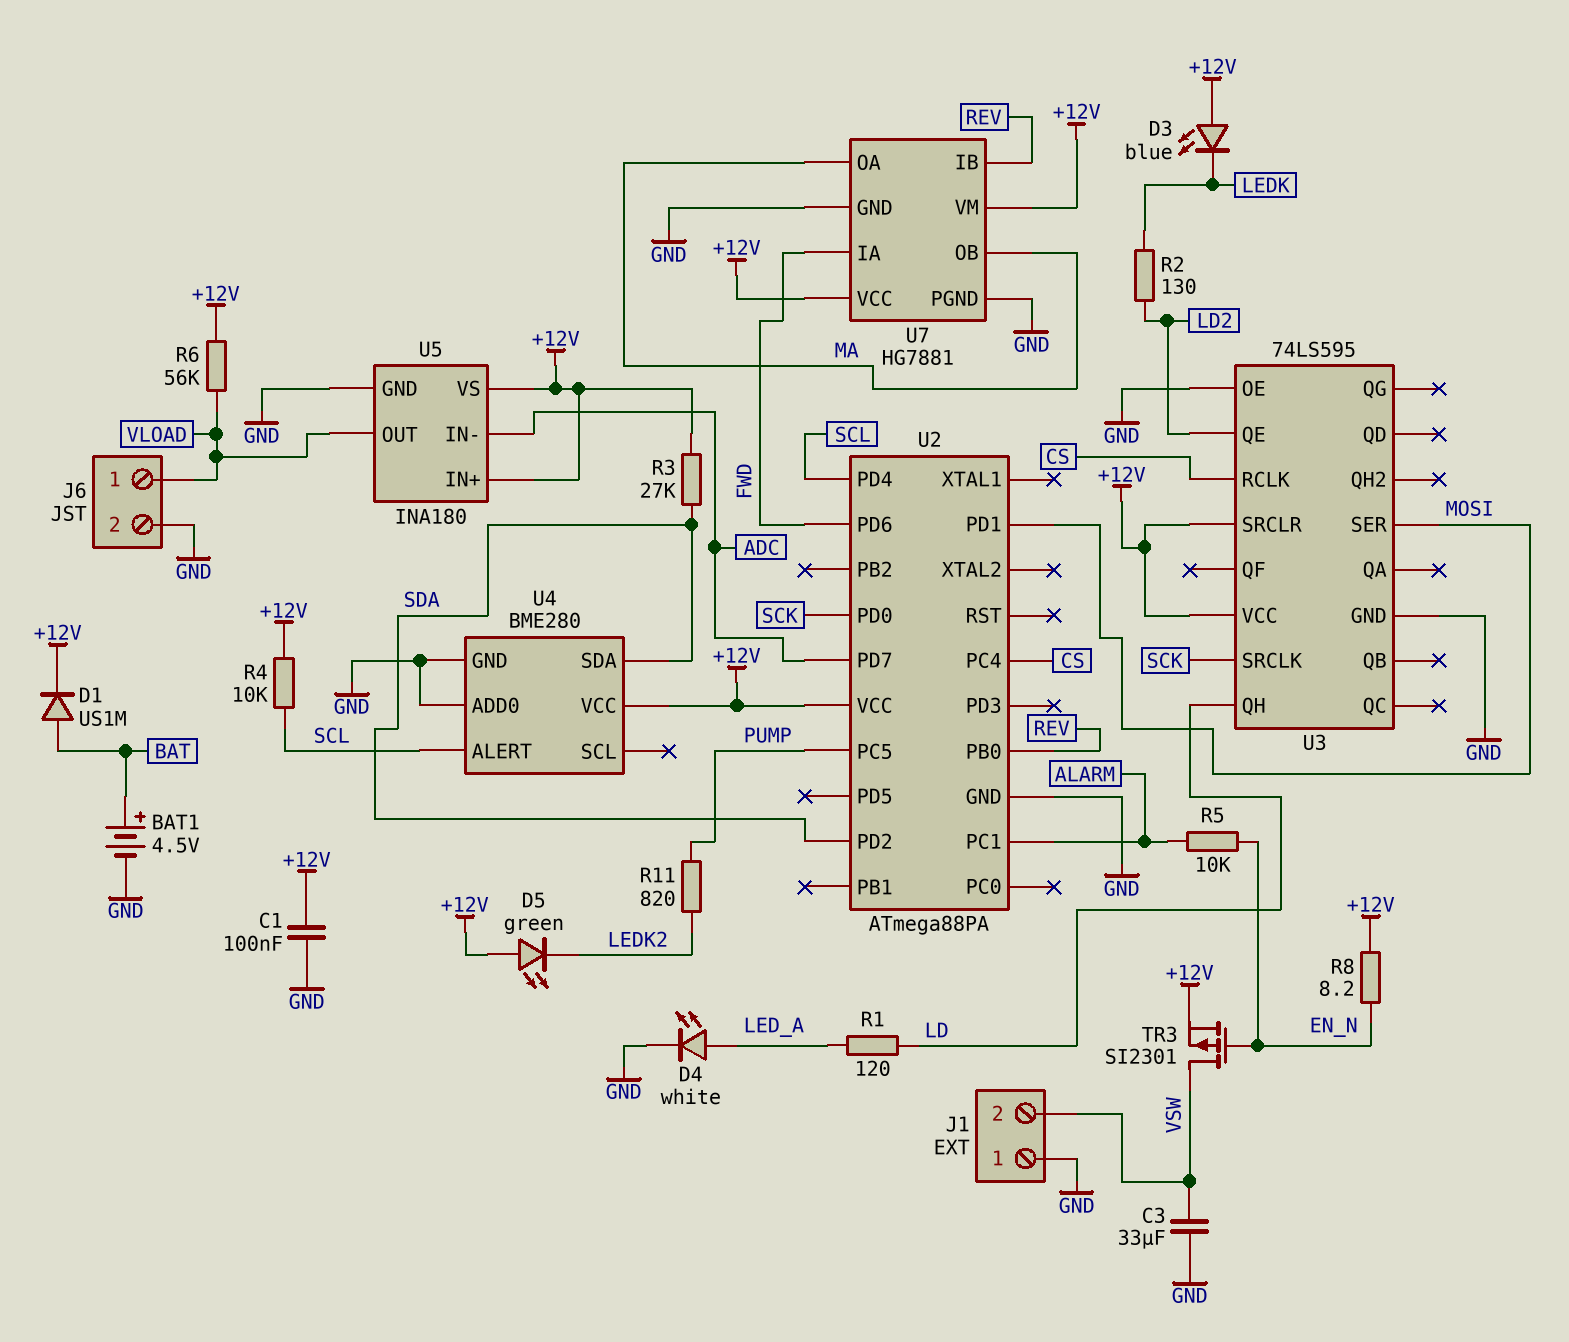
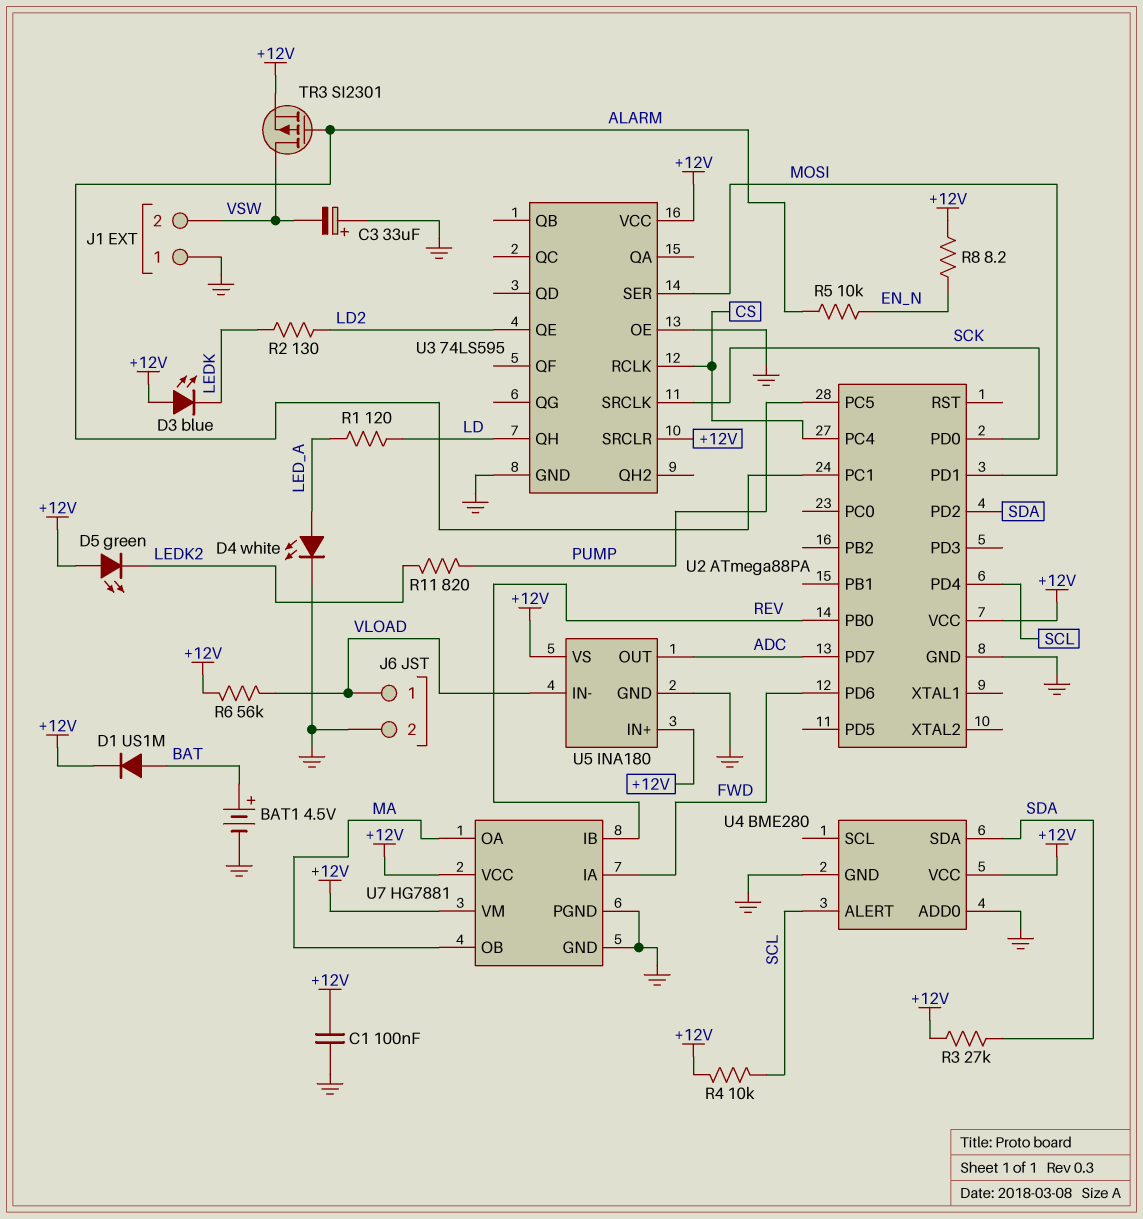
C3: 33uF (GND, VSW) -> 33uF (plus GND, minus VSW)
TR3: PMOS SI2301 (G EN_N, D VSW, S +12V) -> PMOS SI2301 (G ALARM, D VSW, S +12V)
U5 pin IN-: ADC -> VLOAD
U5 pin OUT: VLOAD -> ADC

